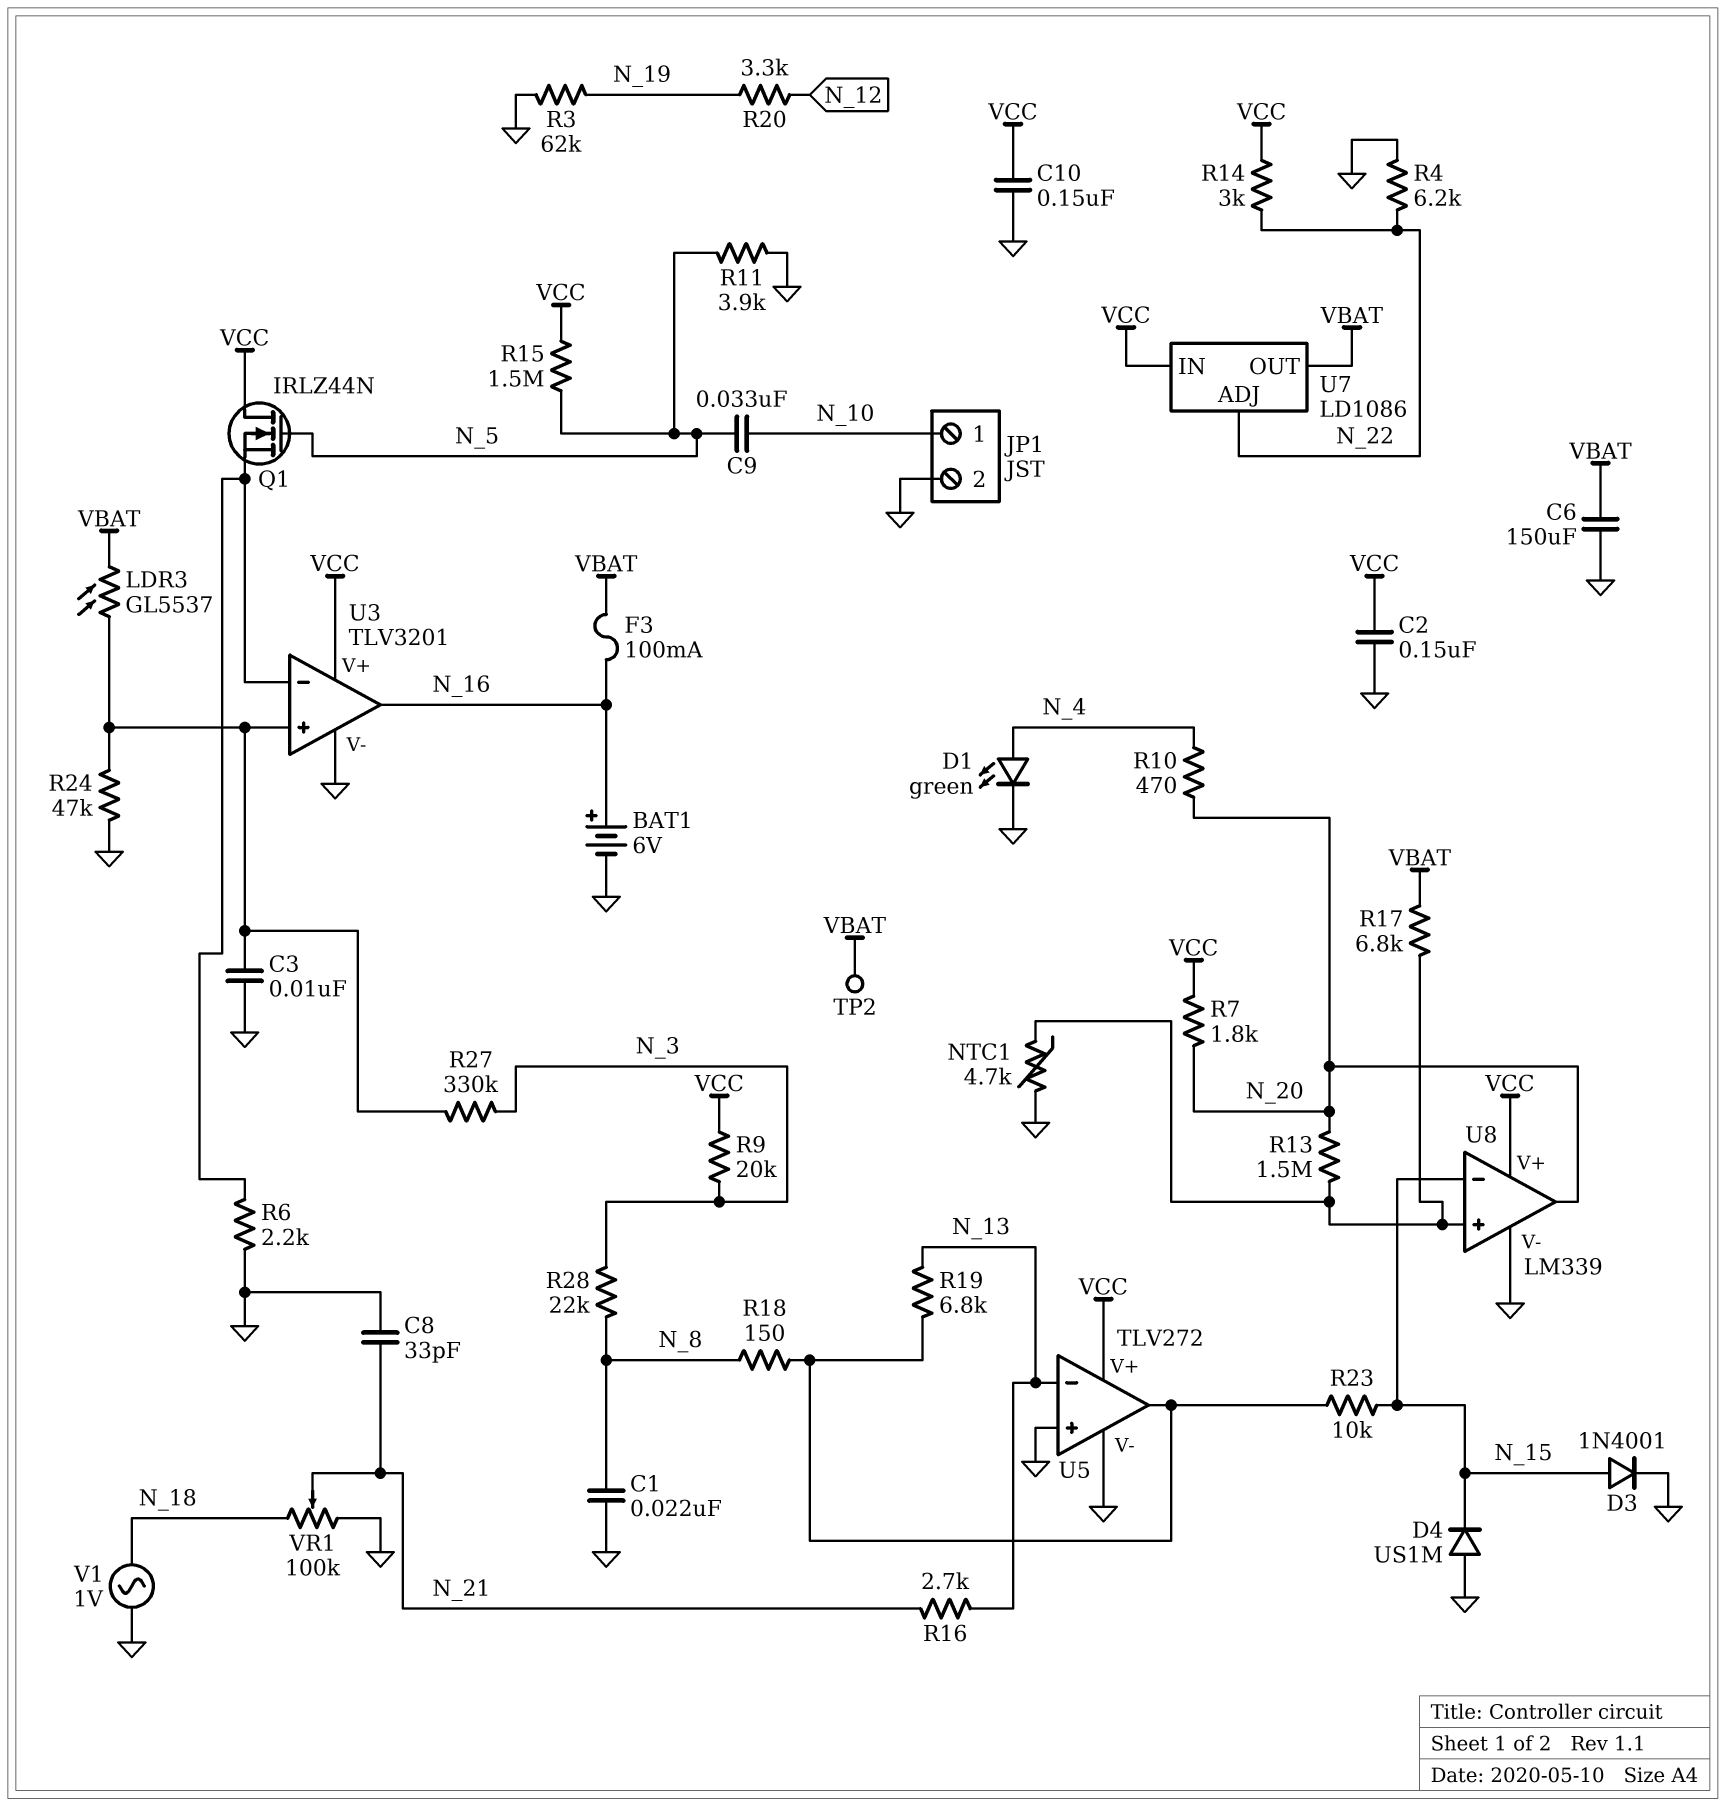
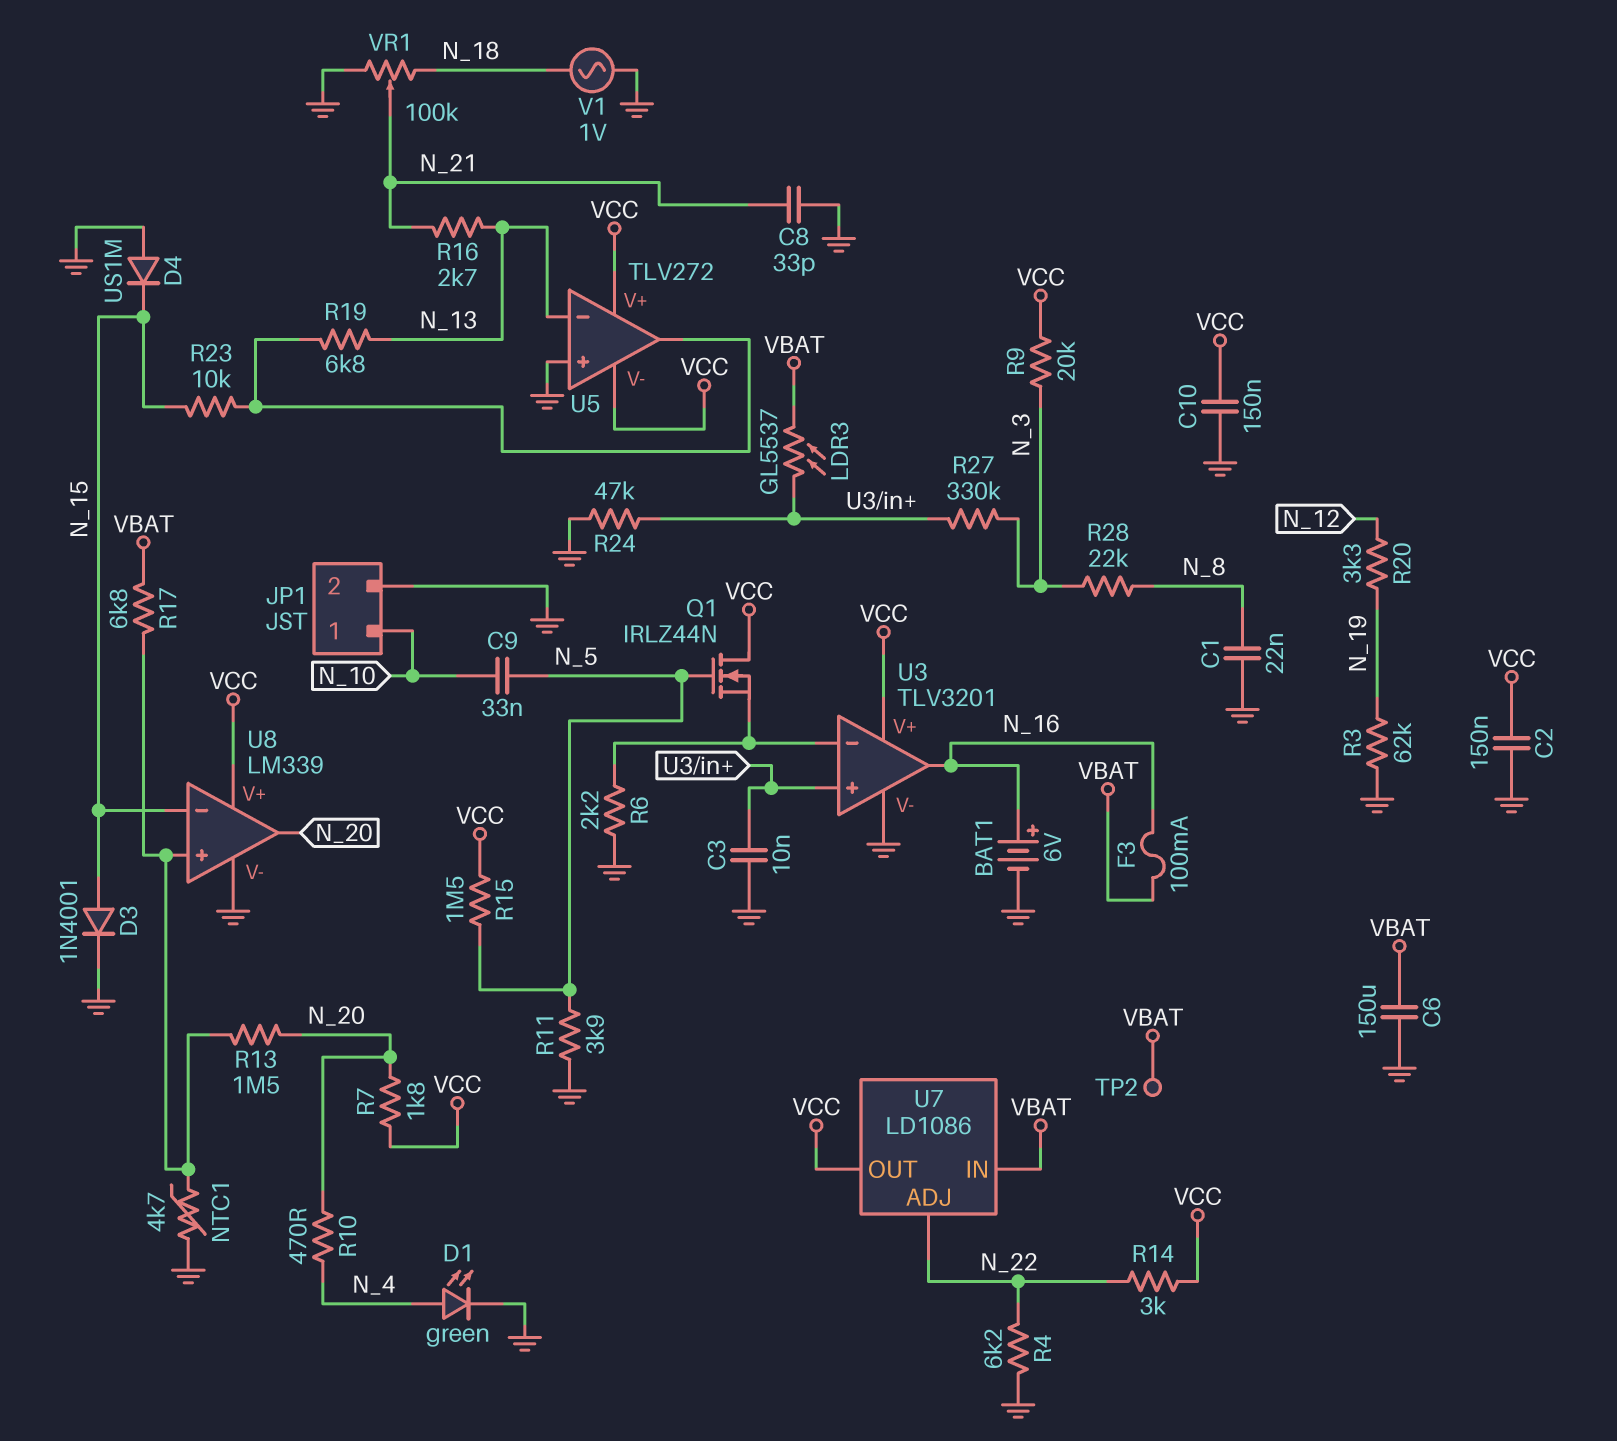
R18: 150 (N_8, U5/out) -> none
U5 pin V-: GND -> VCC
U7 pin IN: VCC -> VBAT
U7 pin OUT: VBAT -> VCC

